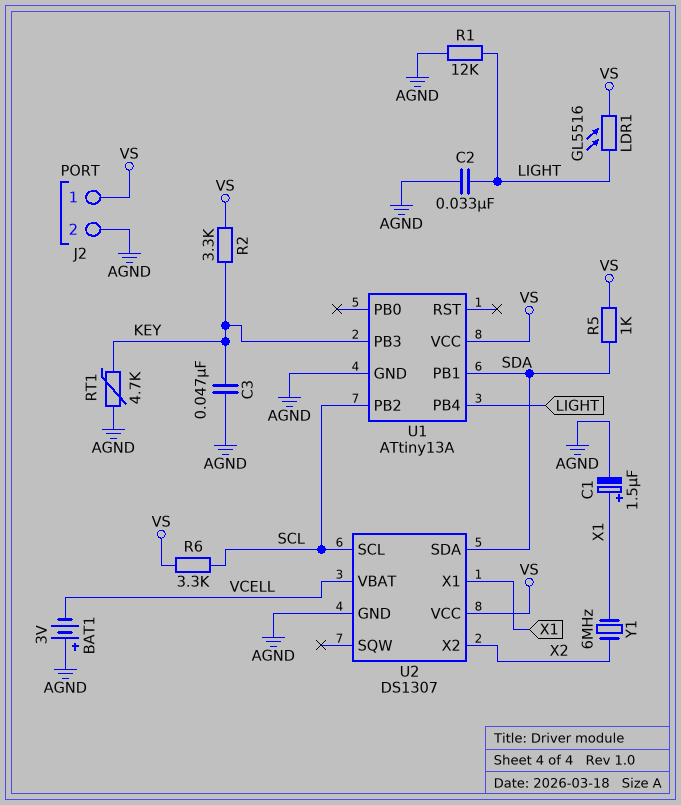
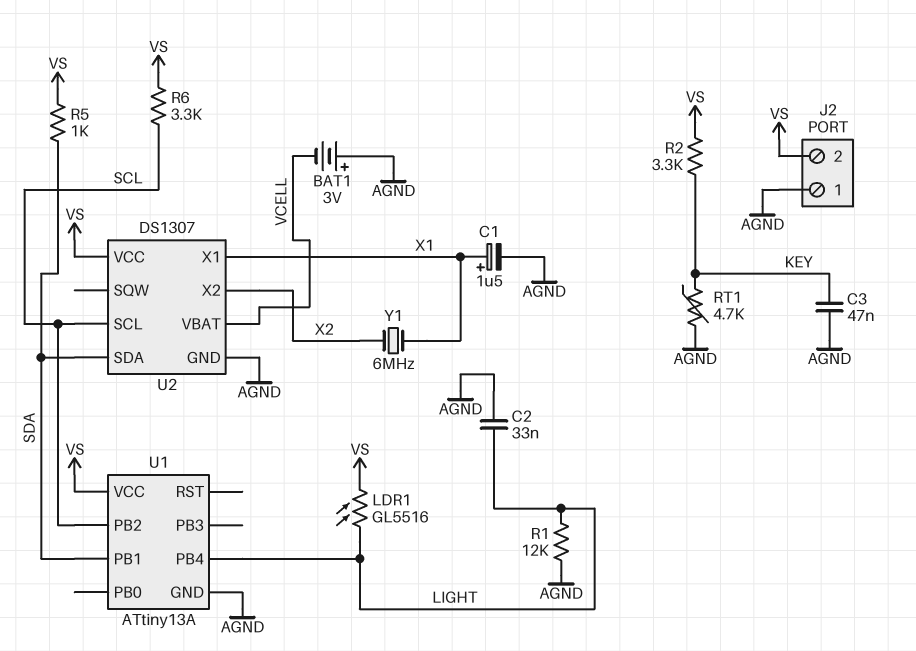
J2 pin 1: VS -> AGND
J2 pin 2: AGND -> VS
U1 pin PB3: KEY -> none

